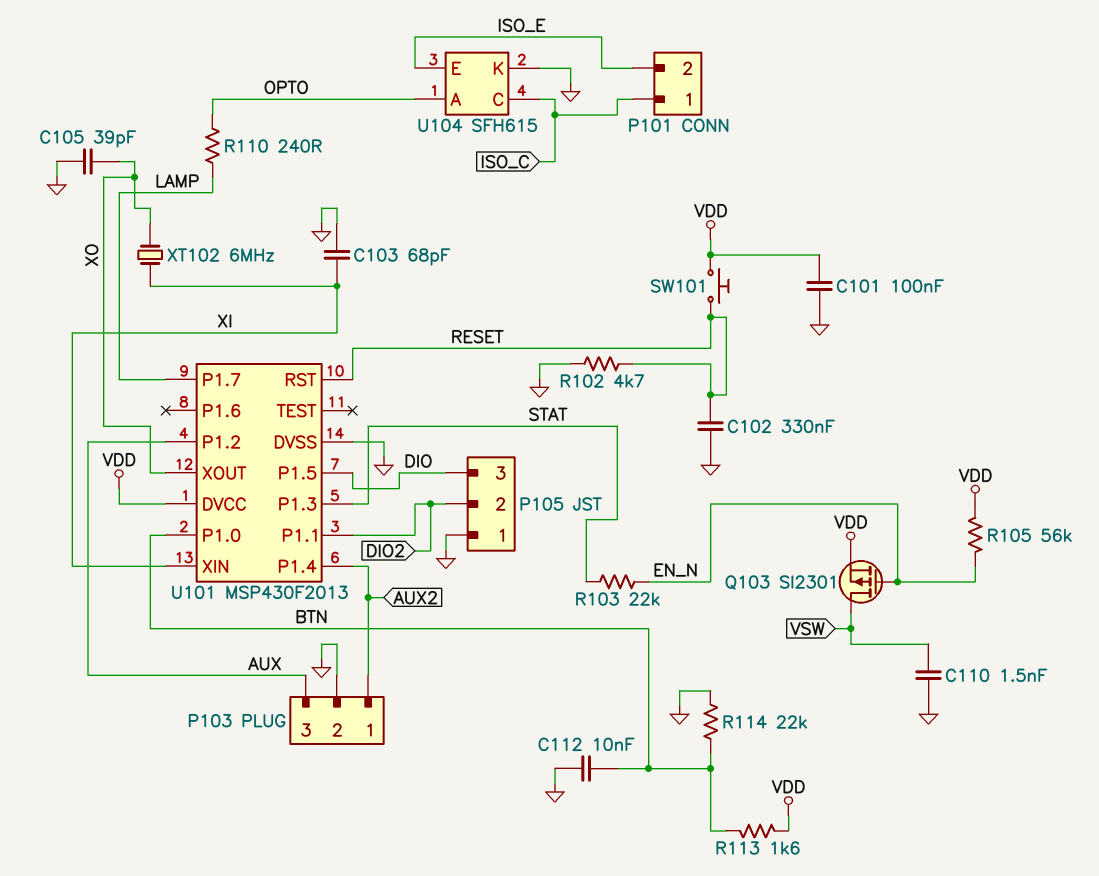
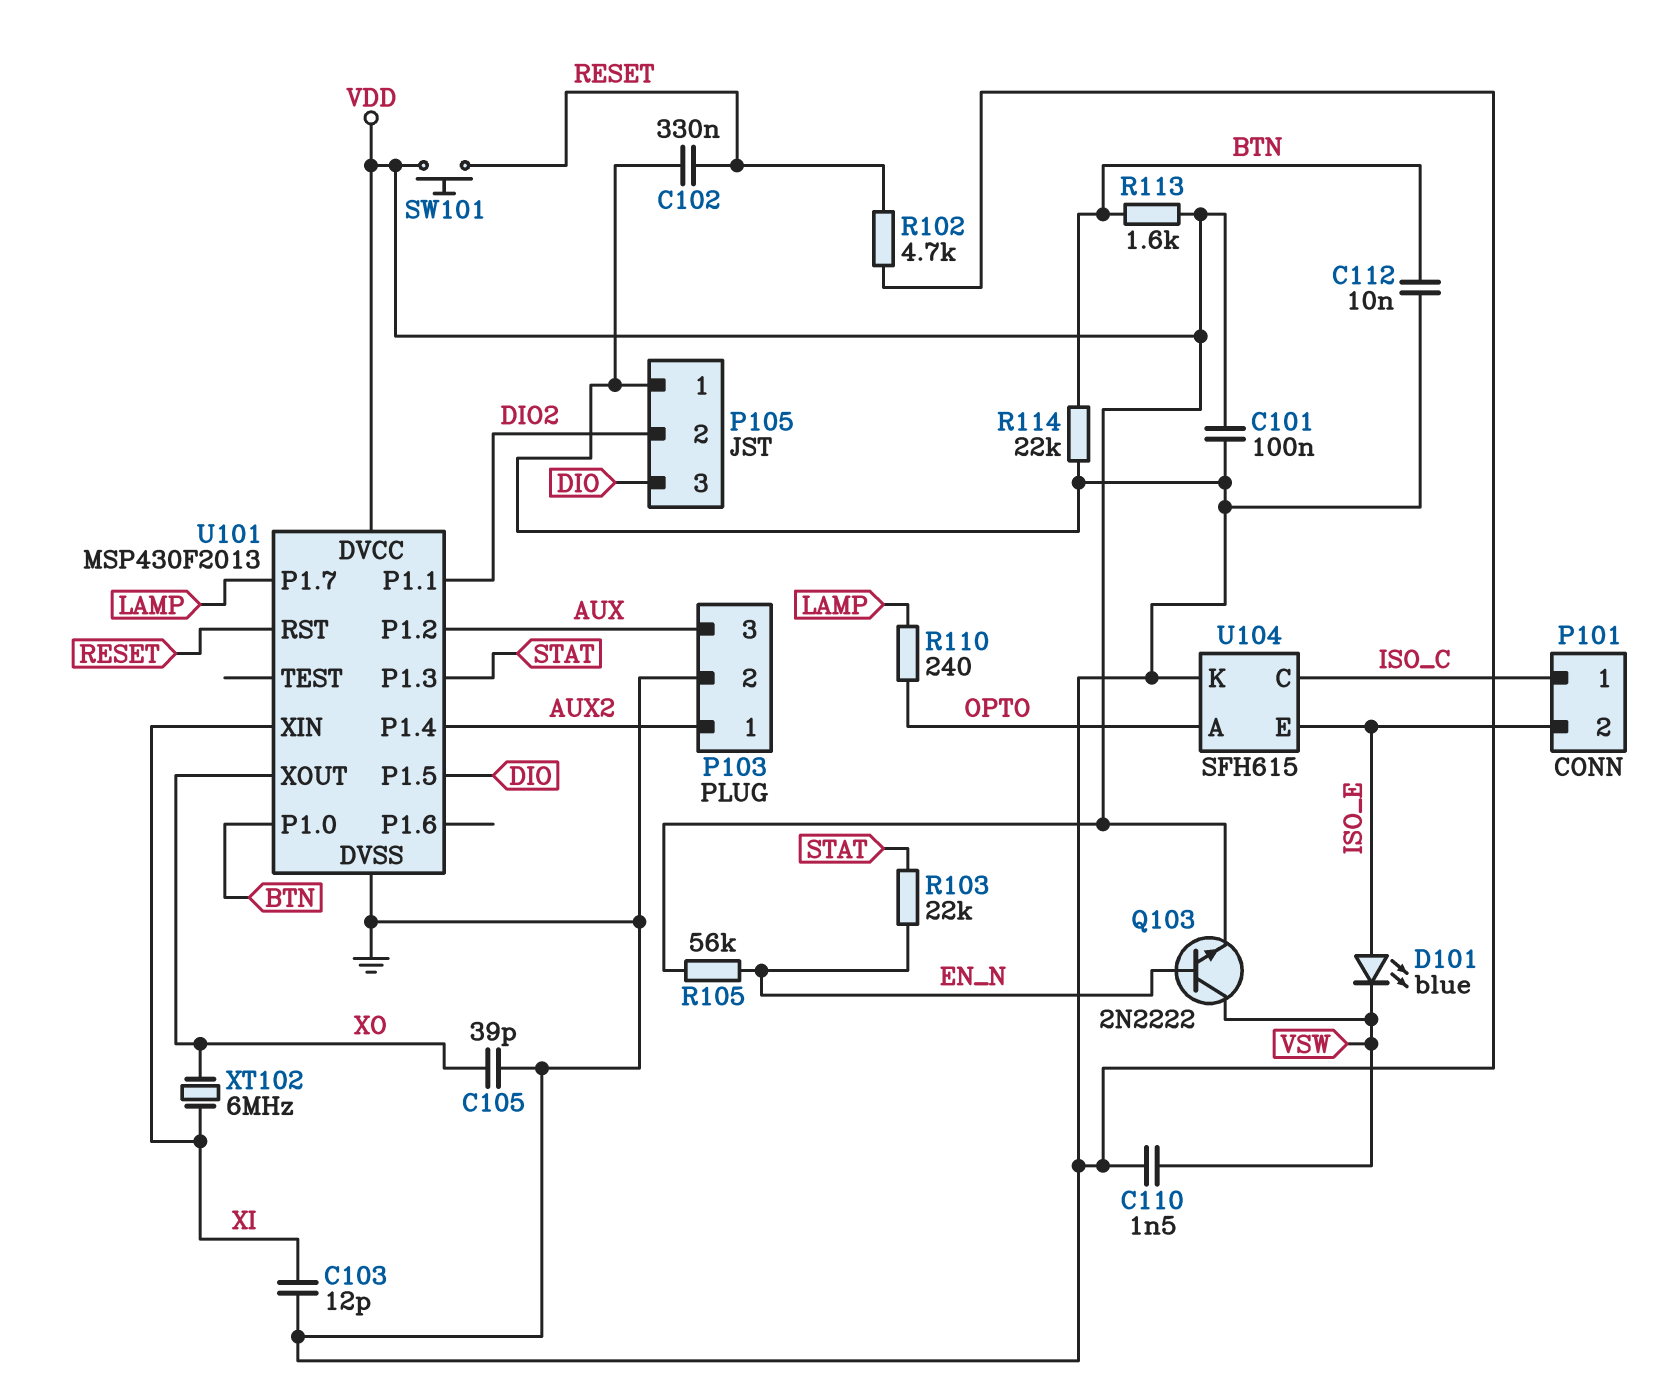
C103: 68pF (GND, XI) -> 12pF (GND, XI)
D101: none -> LED blue (A ISO_E, K VSW)
Q103: PMOS SI2301 (G EN_N, D VSW, S VDD) -> NPN 2N2222 (B EN_N, C VSW, E VDD)

